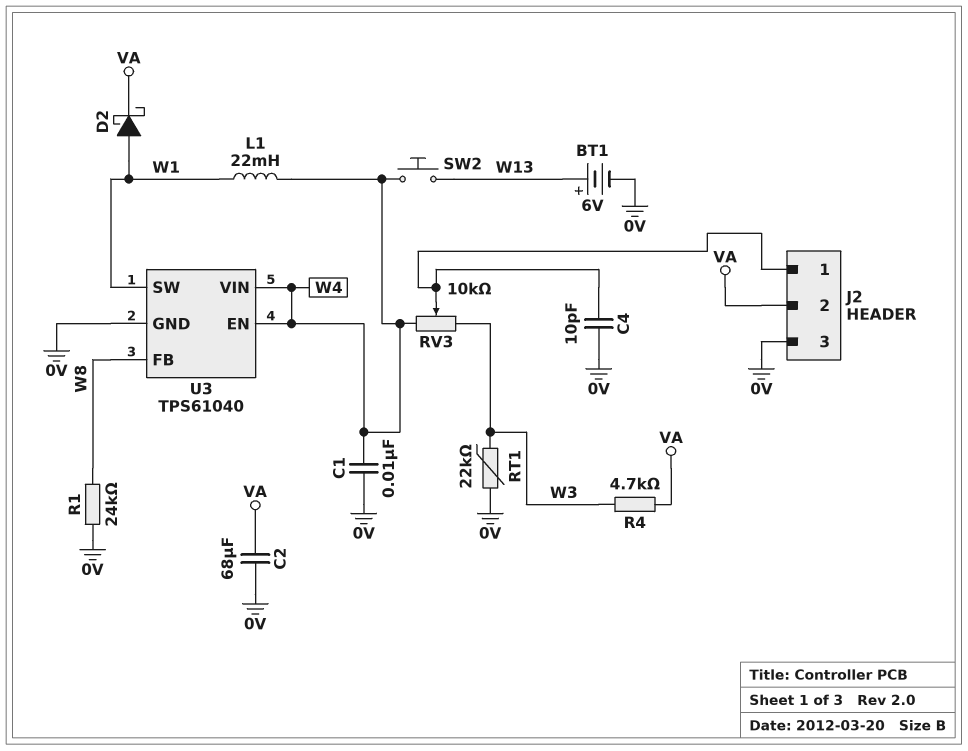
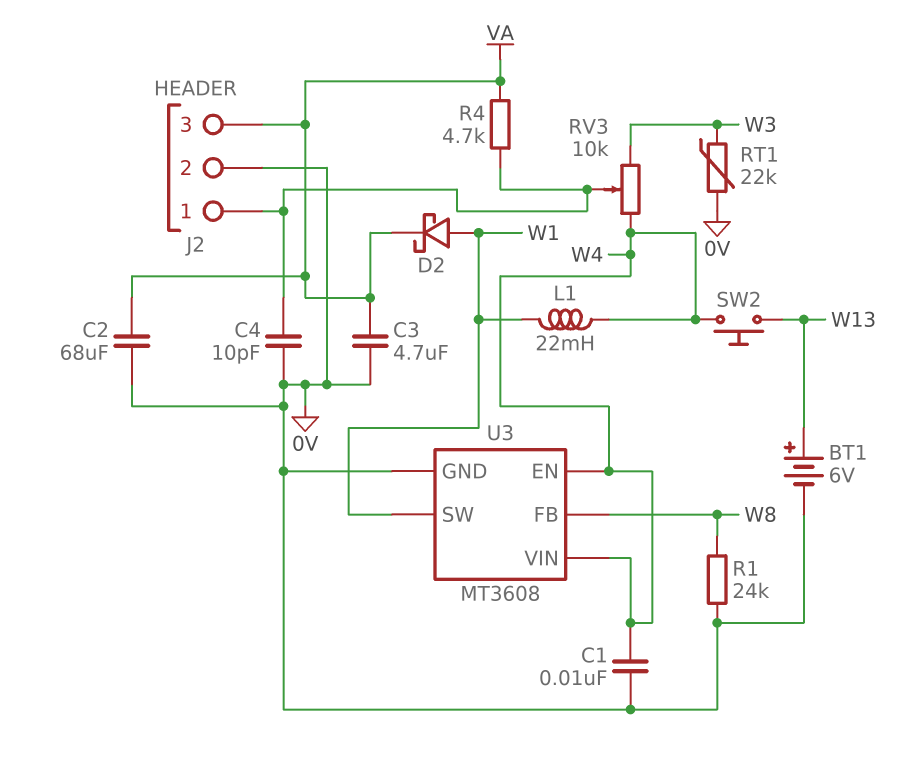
C3: none -> 4.7uF (0V, VA)
J2 pin 2: VA -> 0V
J2 pin 3: 0V -> VA
R4: 4.7k (VA, W3) -> 4.7k (J2/1, VA)
U3: TPS61040 -> MT3608

